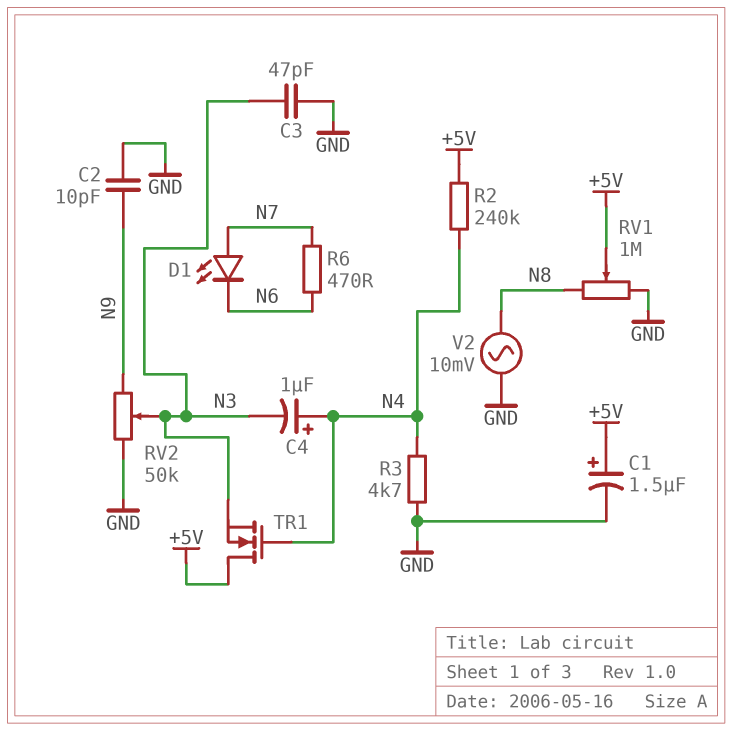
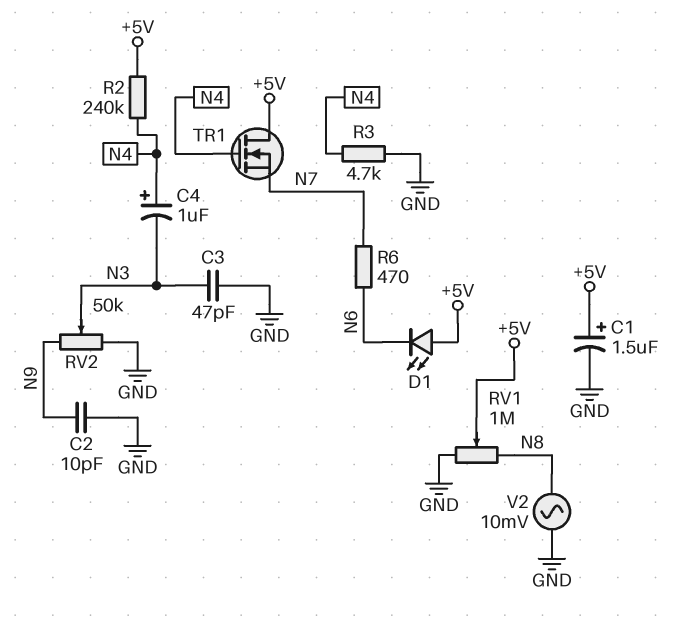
D1: LED (A N7, K N6) -> LED (A +5V, K N6)
TR1: NMOS (G N4, D +5V, S N3) -> NMOS (G N4, D +5V, S N7)

